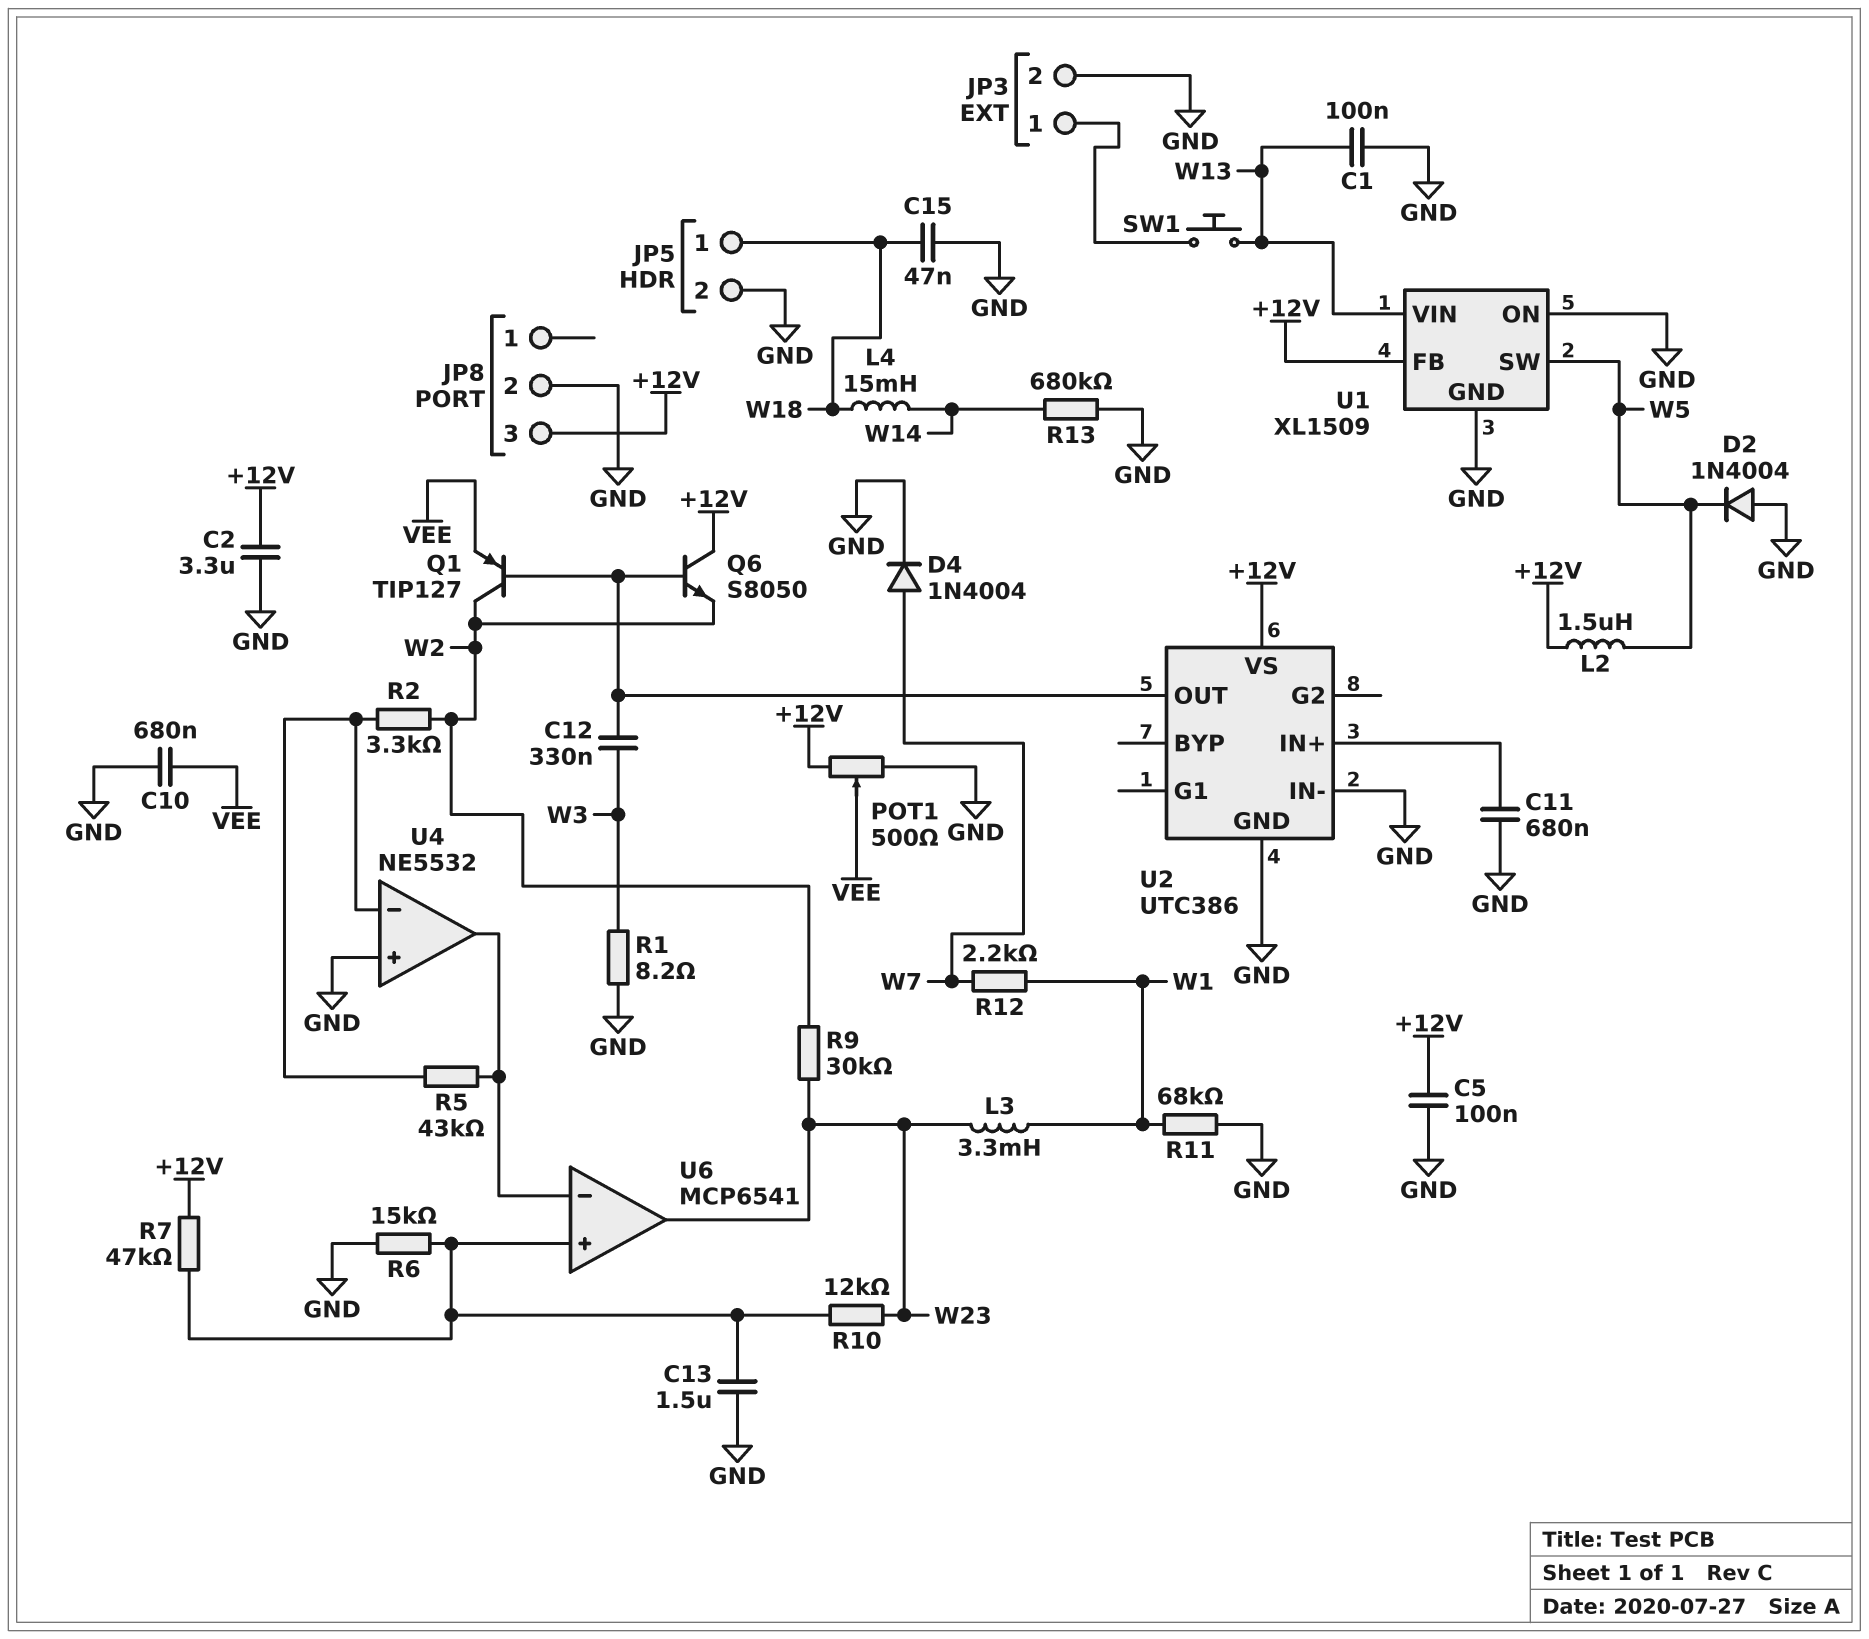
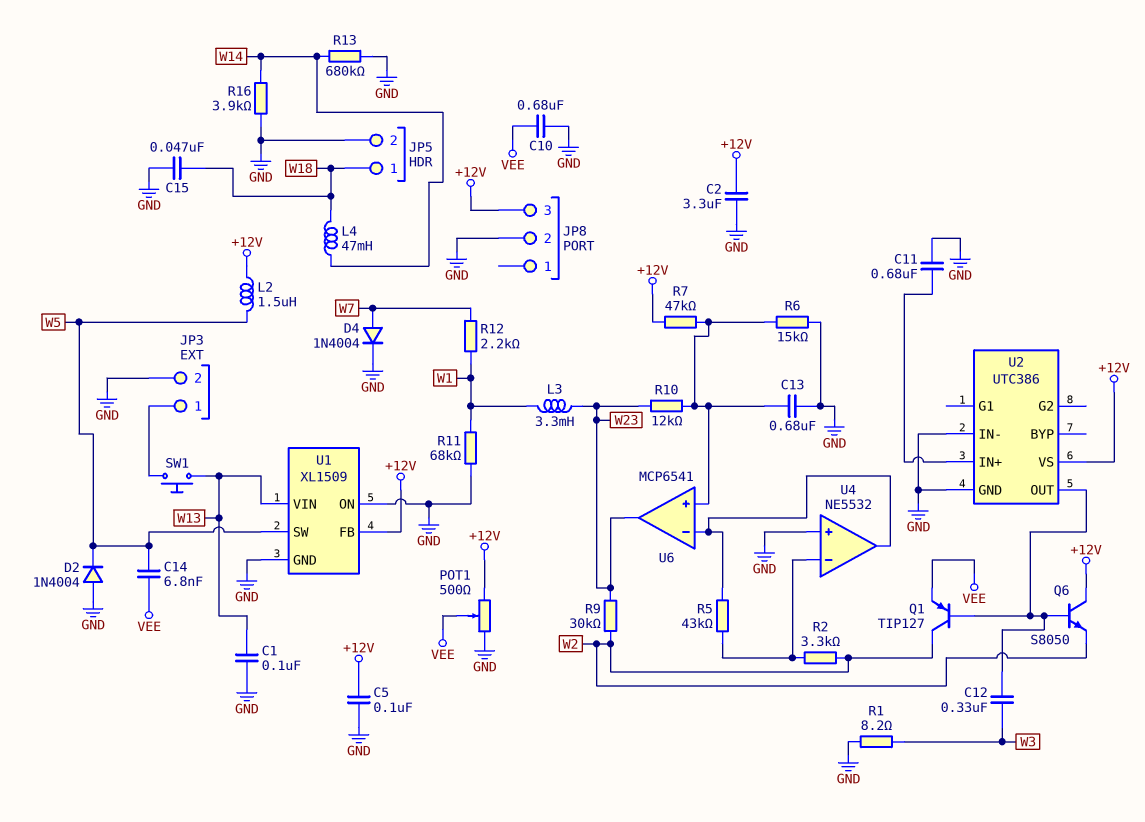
C13: 1.5uF (GND, U6/in+) -> 680nF (GND, U6/in+)
C14: none -> 6.8nF (VEE, W5)
L4: 15mH (W14, W18) -> 47mH (W14, W18)
R16: none -> 3.9k (GND, W14)

